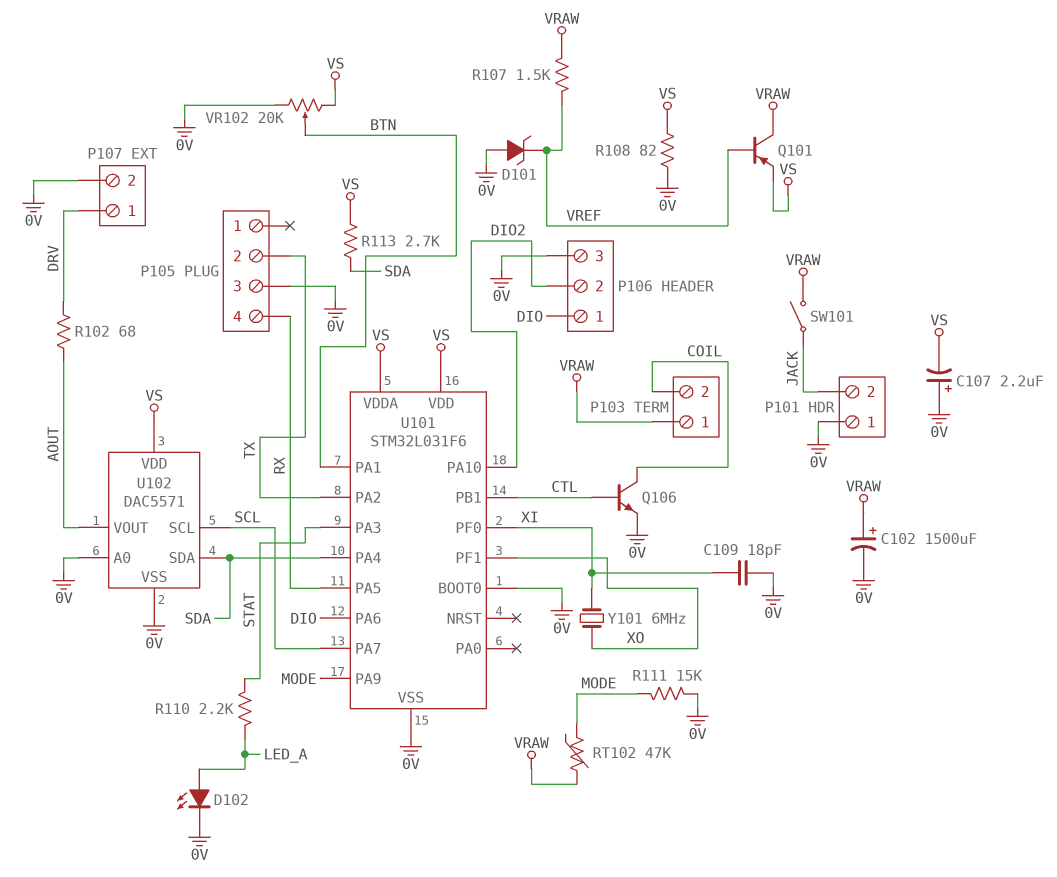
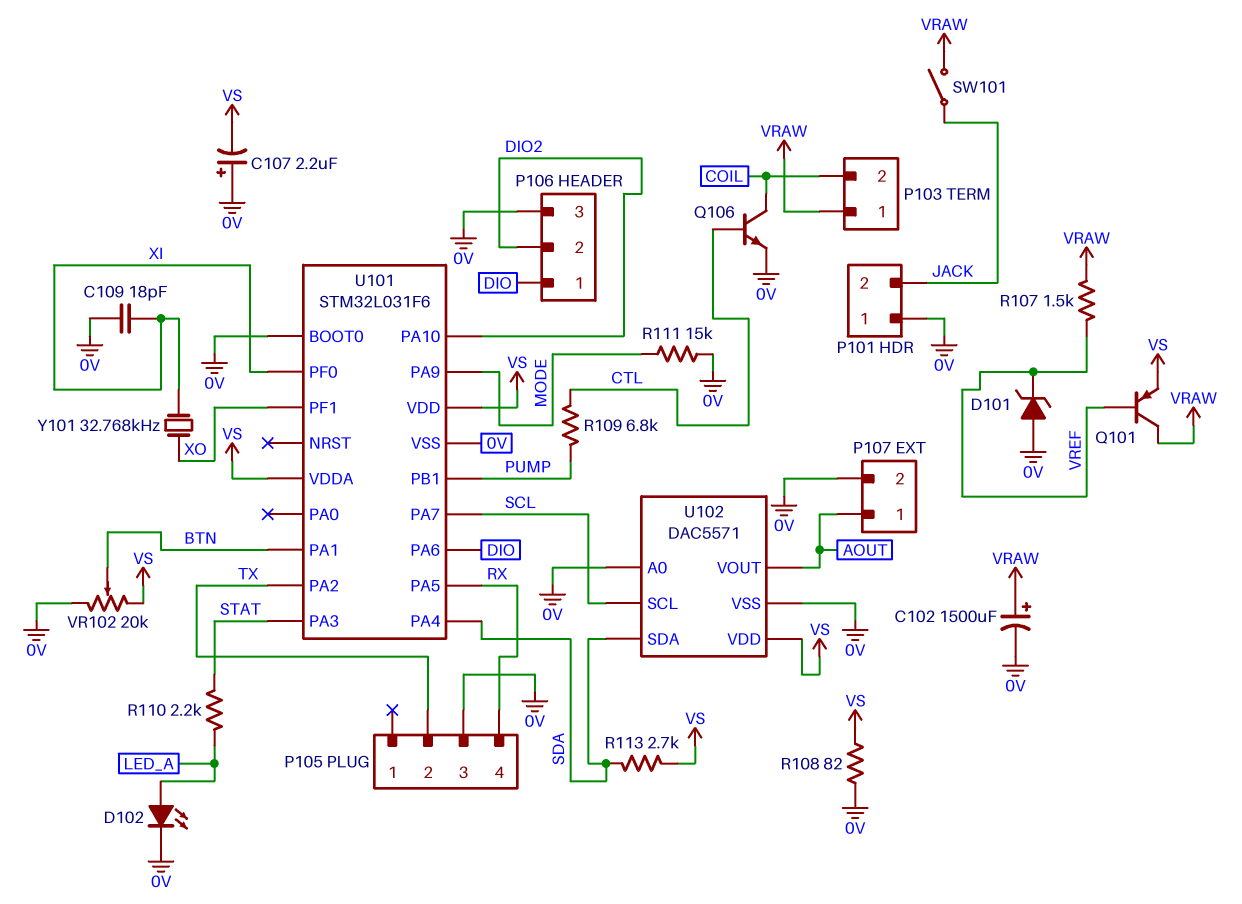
P107 pin 1: DRV -> AOUT
R102: 68 (AOUT, DRV) -> none
R109: none -> 6.8k (CTL, PUMP)
RT102: 47k (MODE, VRAW) -> none
U101 pin PB1: CTL -> PUMP
Y101: 6MHz (XI, XO) -> 32.768kHz (XI, XO)

